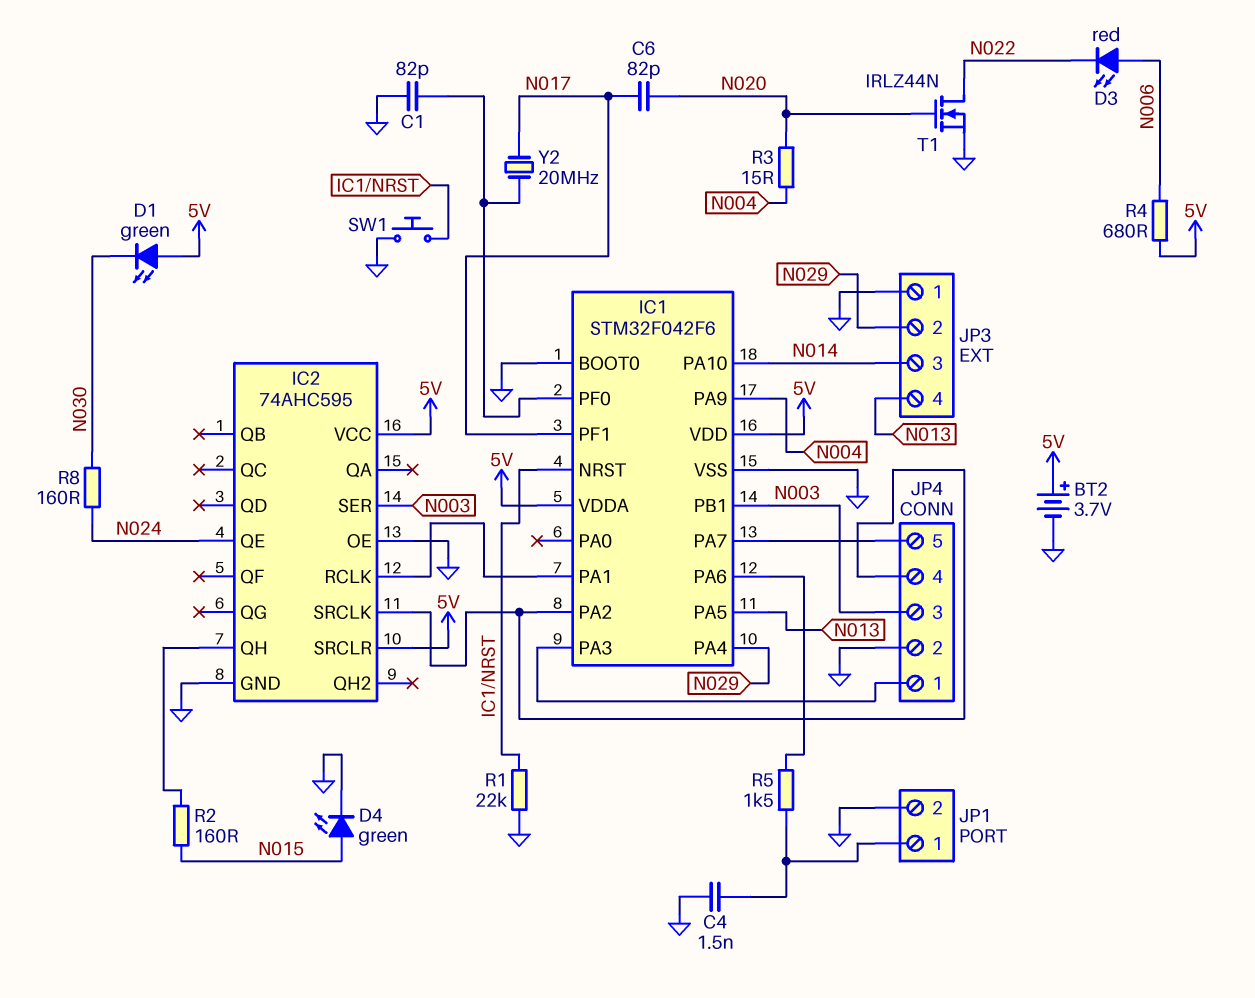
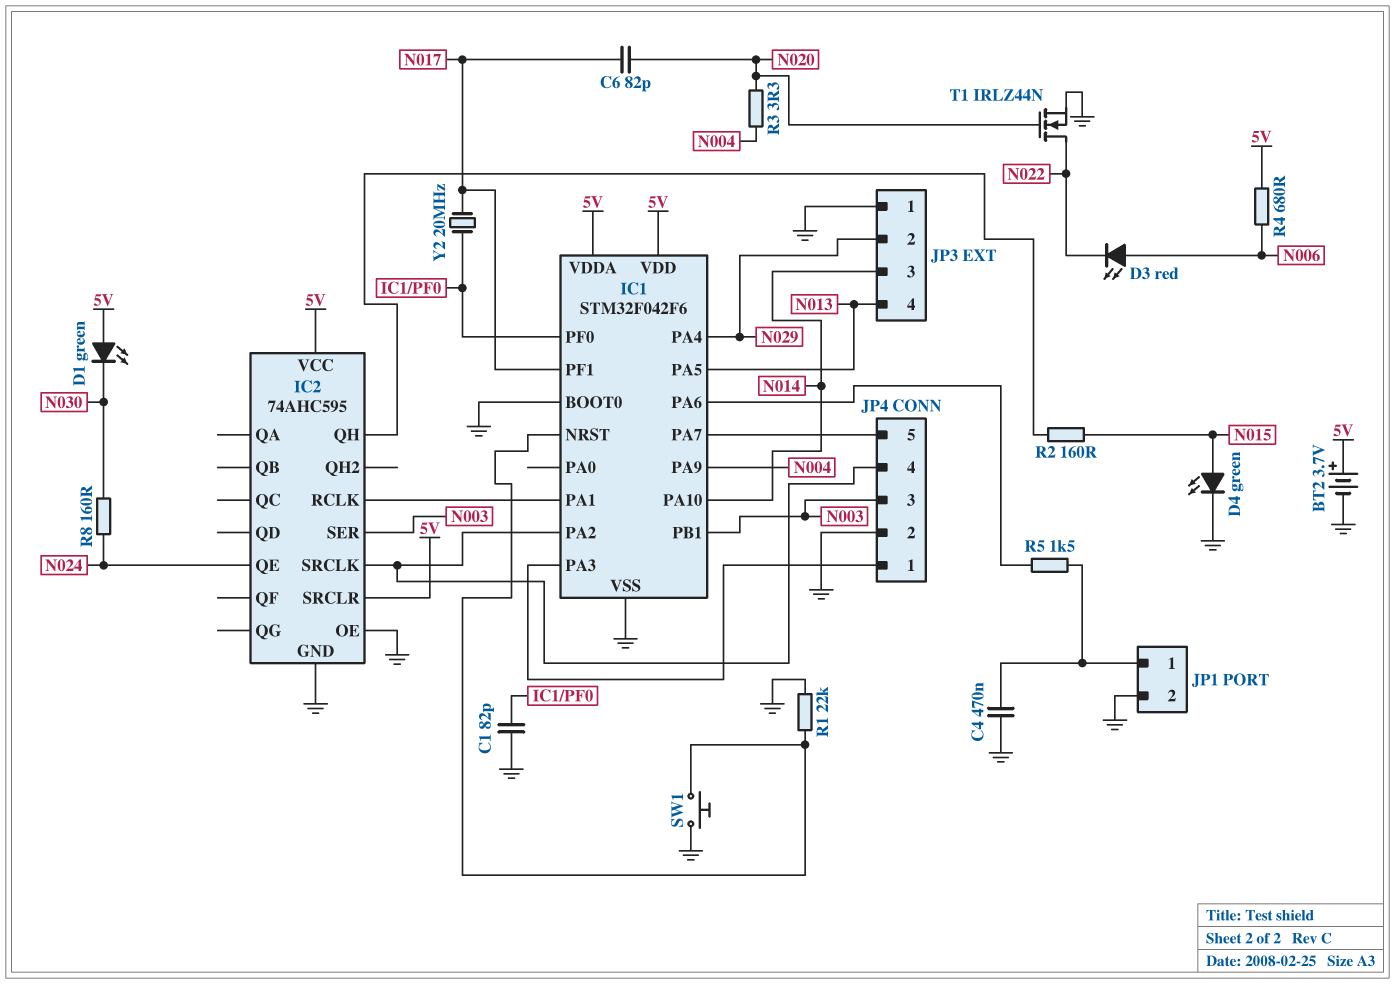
C4: 1.5nF (GND, JP1/1) -> 470nF (GND, JP1/1)
R3: 15 (N004, N020) -> 3.3 (N004, N020)

